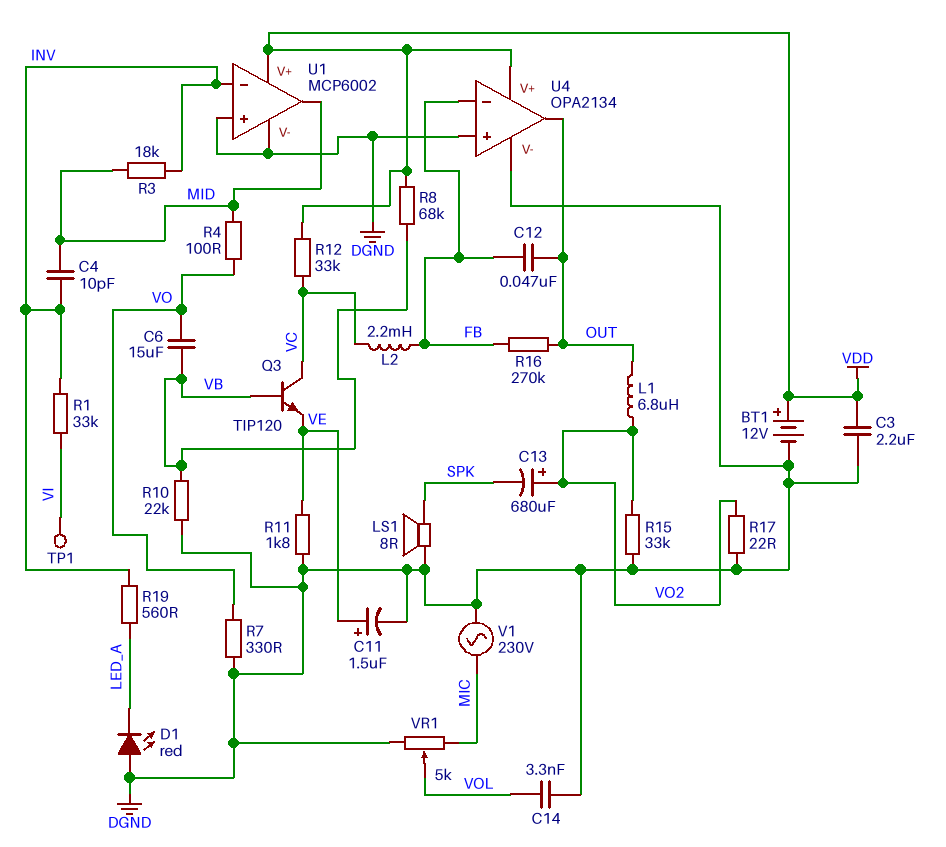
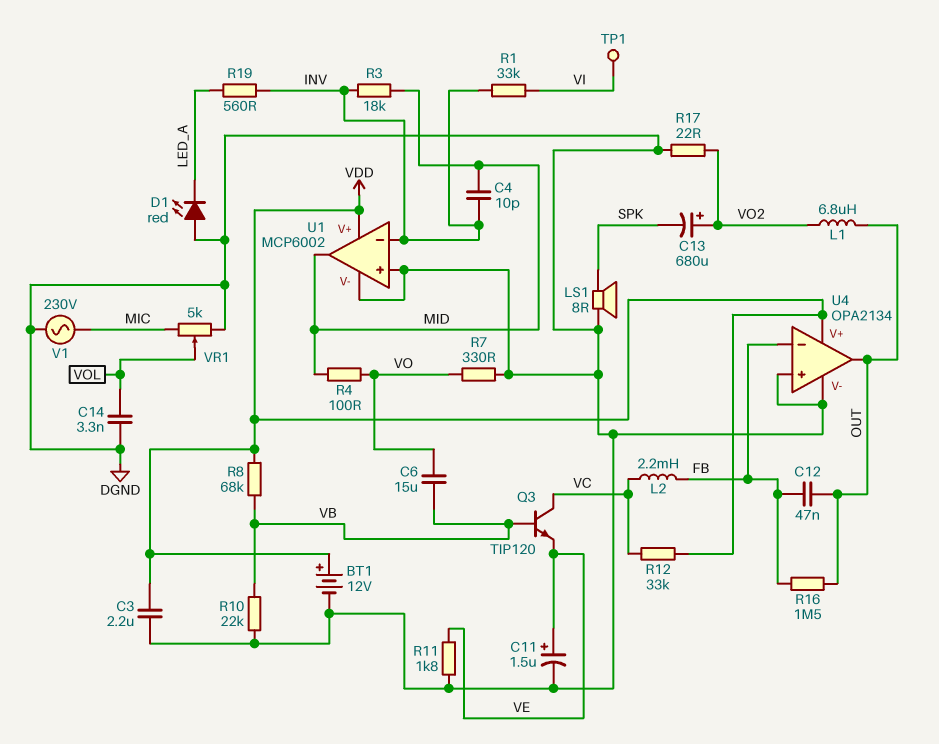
R15: 33k (DGND, VO2) -> none
R16: 270k (FB, OUT) -> 1.5M (FB, OUT)

